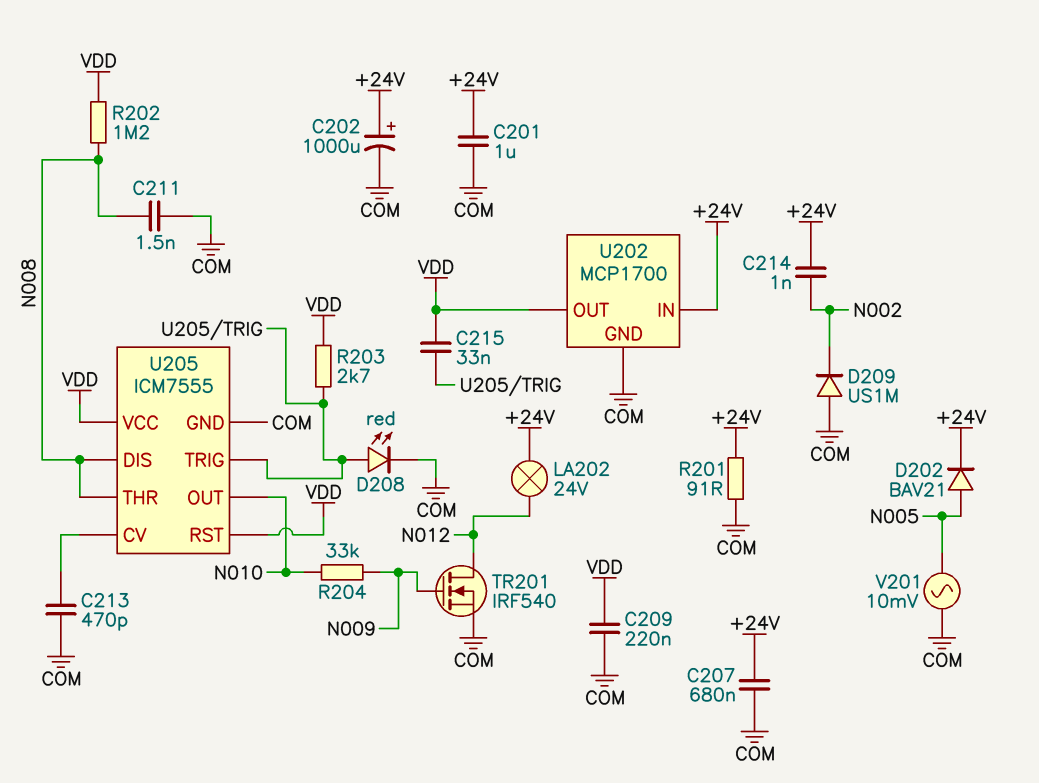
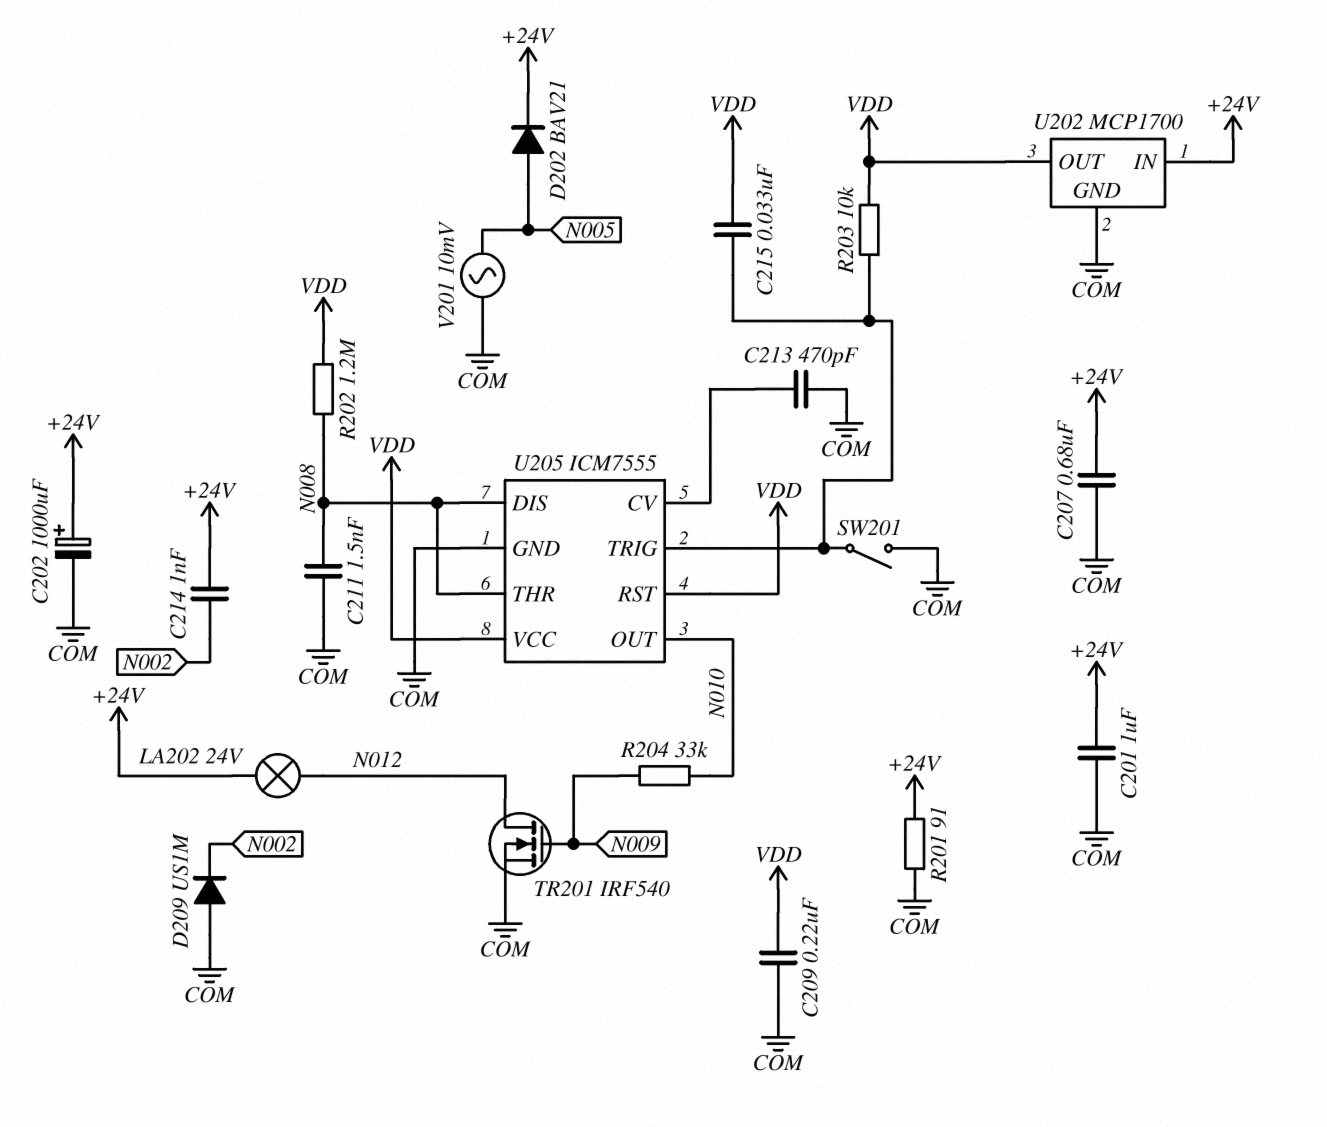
D208: LED red (A U205/TRIG, K COM) -> none
R203: 2.7k (U205/TRIG, VDD) -> 10k (U205/TRIG, VDD)
SW201: none -> switch (COM, U205/TRIG)

